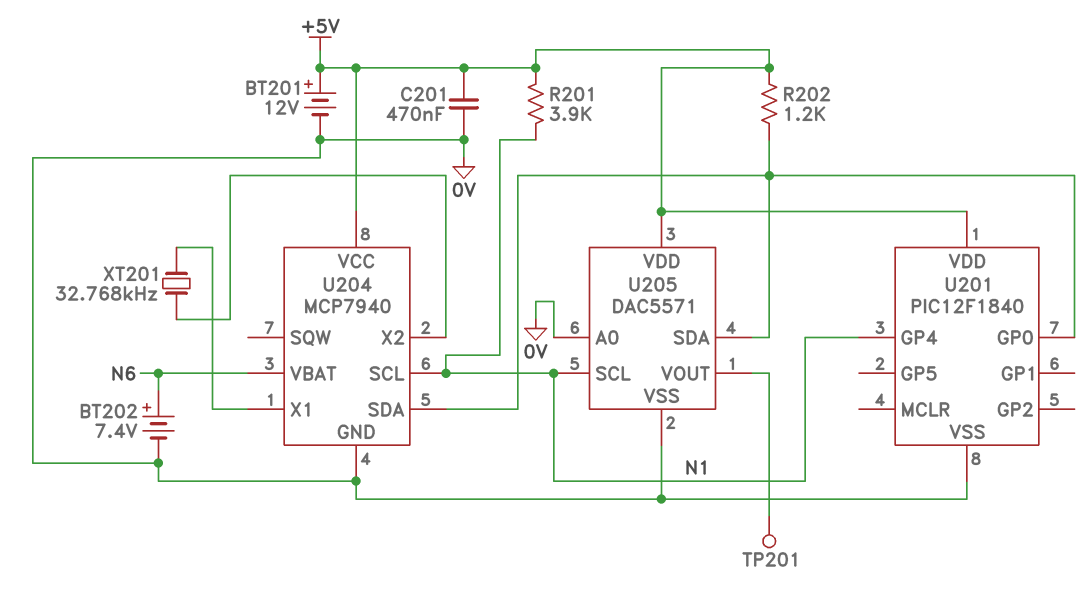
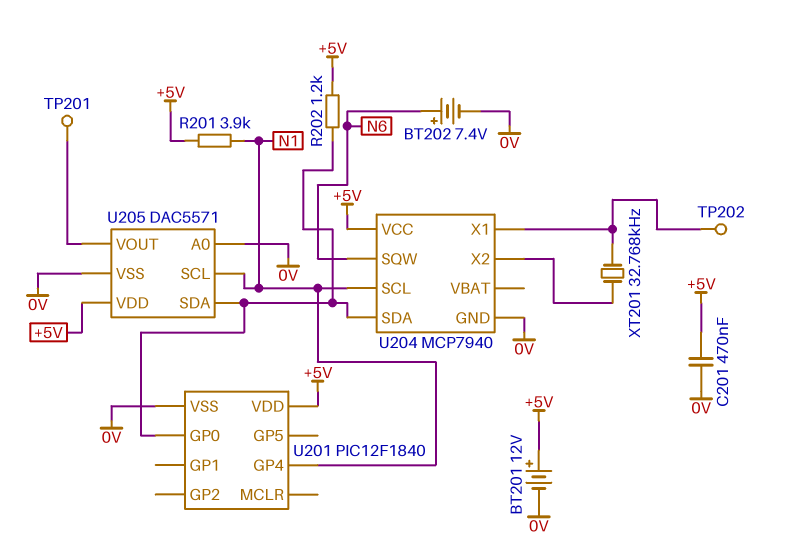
TP202: none -> test point (U204/X1)
U204 pin SQW: none -> N6
U204 pin VBAT: N6 -> none

